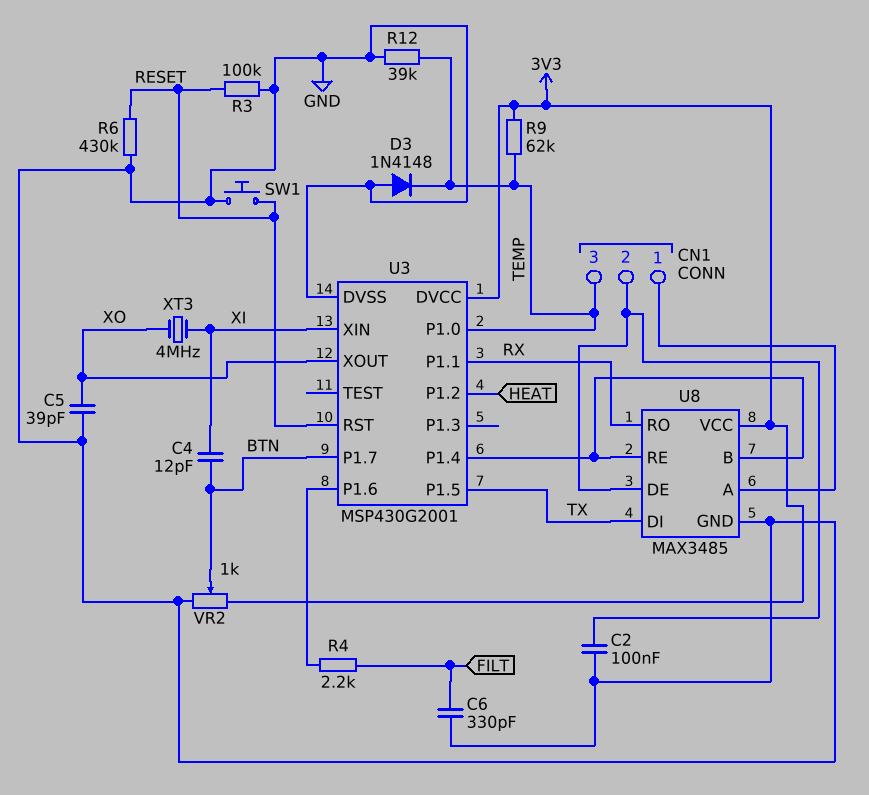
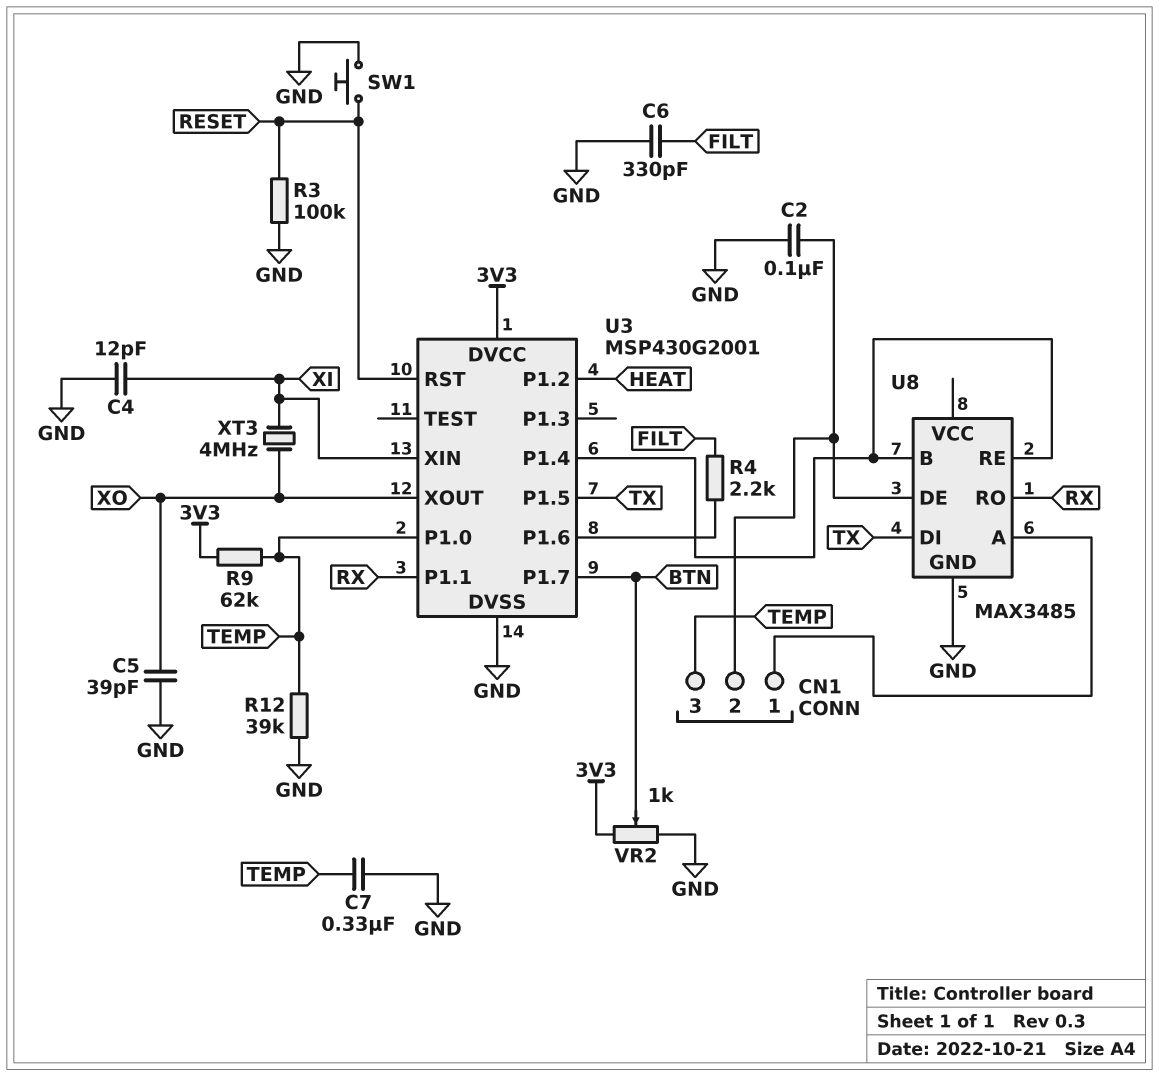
C4: 12pF (BTN, XI) -> 12pF (GND, XI)
C7: none -> 330nF (GND, TEMP)
D3: diode 1N4148 (A GND, K TEMP) -> none
R6: 430k (GND, RESET) -> none
U8 pin VCC: 3V3 -> none

